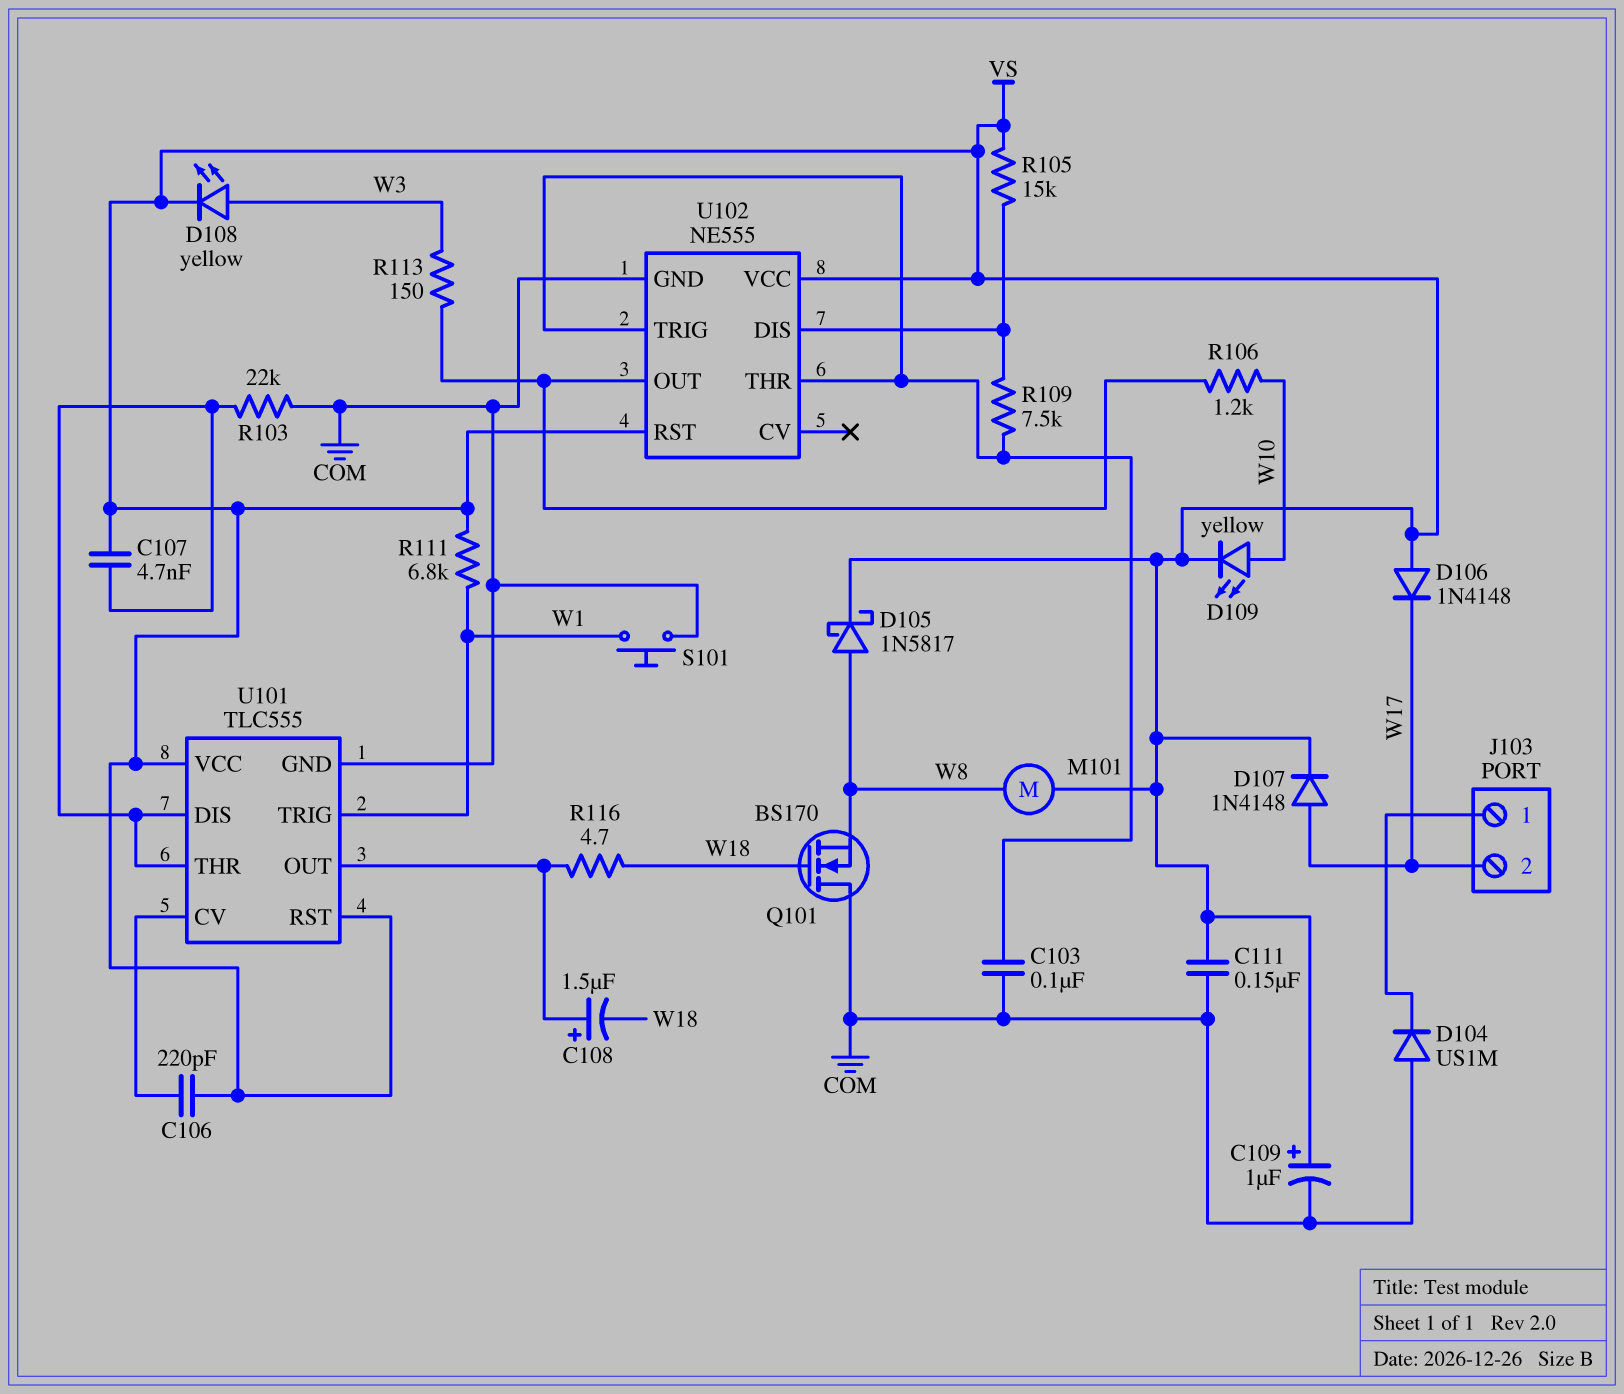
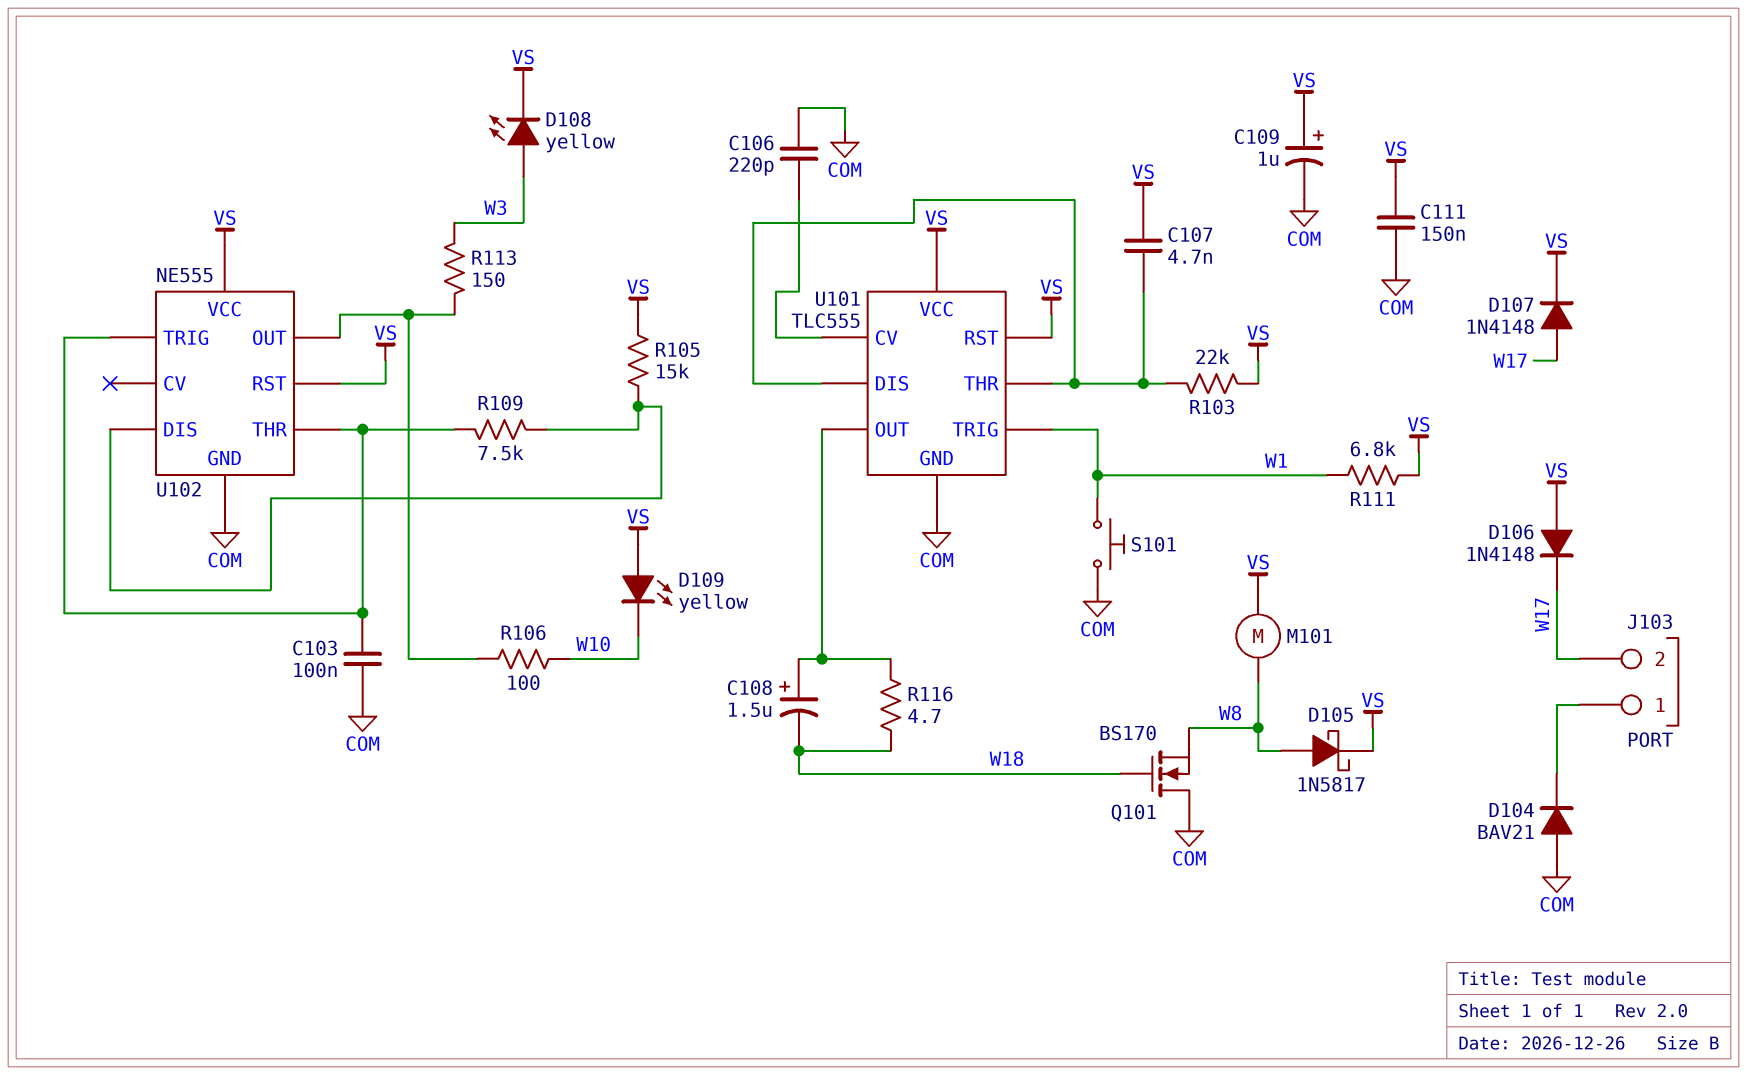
C106: 220pF (U101/CV, VS) -> 220pF (COM, U101/CV)
D104: diode US1M (A COM, K J103/1) -> diode BAV21 (A COM, K J103/1)
D109: LED yellow (A W10, K VS) -> LED yellow (A VS, K W10)
R103: 22k (COM, U101/DIS) -> 22k (U101/DIS, VS)
R106: 1.2k (U102/OUT, W10) -> 100 (U102/OUT, W10)

